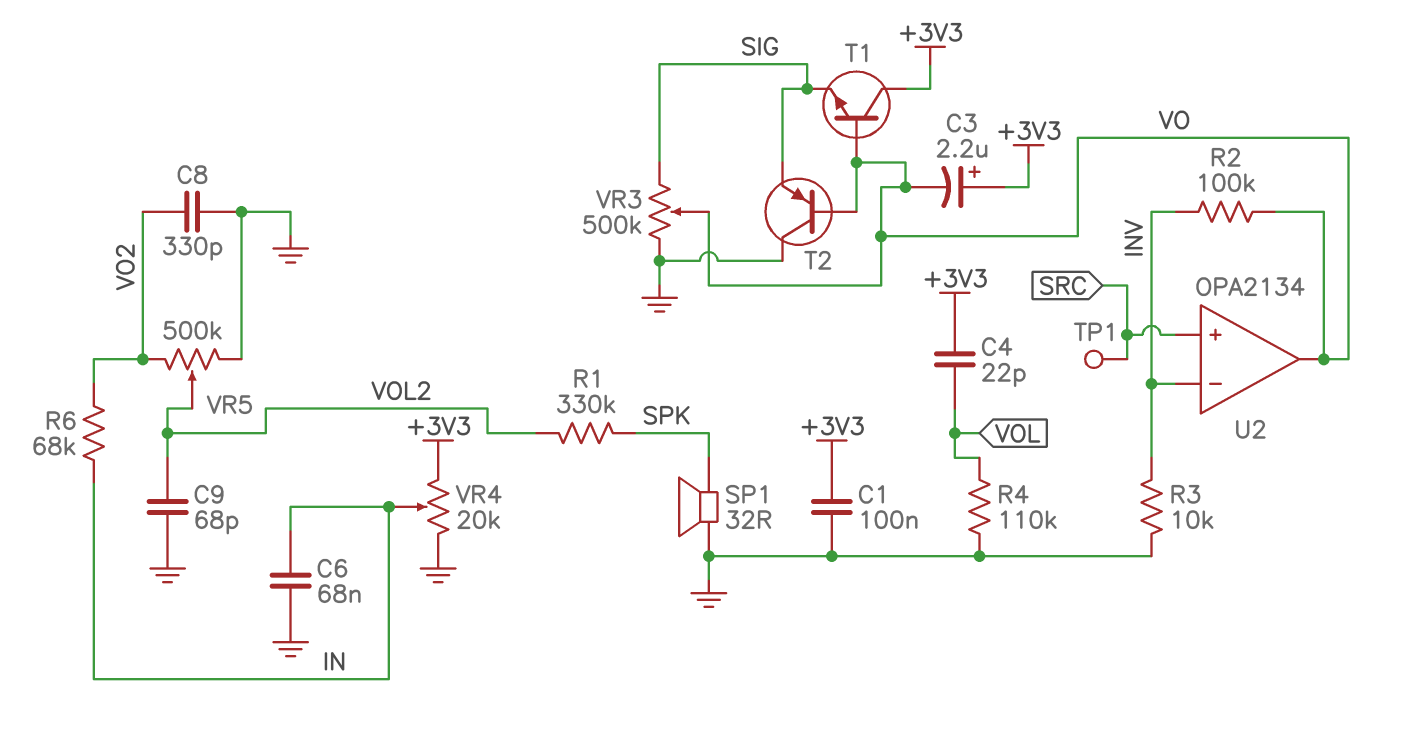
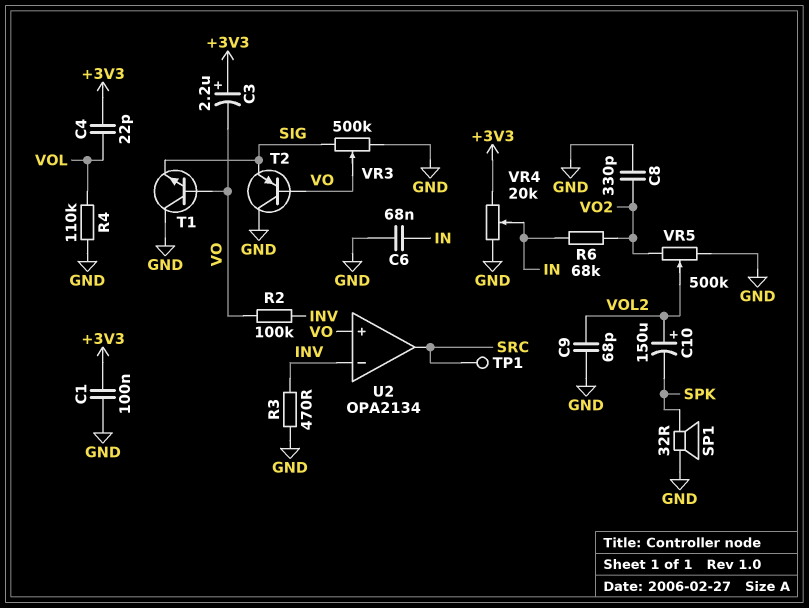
C10: none -> 150uF (plus VOL2, minus SPK)
R1: 330k (SPK, VOL2) -> none
R3: 10k (GND, INV) -> 470 (GND, INV)
T1: NPN (B VO, C +3V3, E SIG) -> NPN (B VO, C GND, E SIG)
U2 pin in+: SRC -> VO
U2 pin out: VO -> SRC

